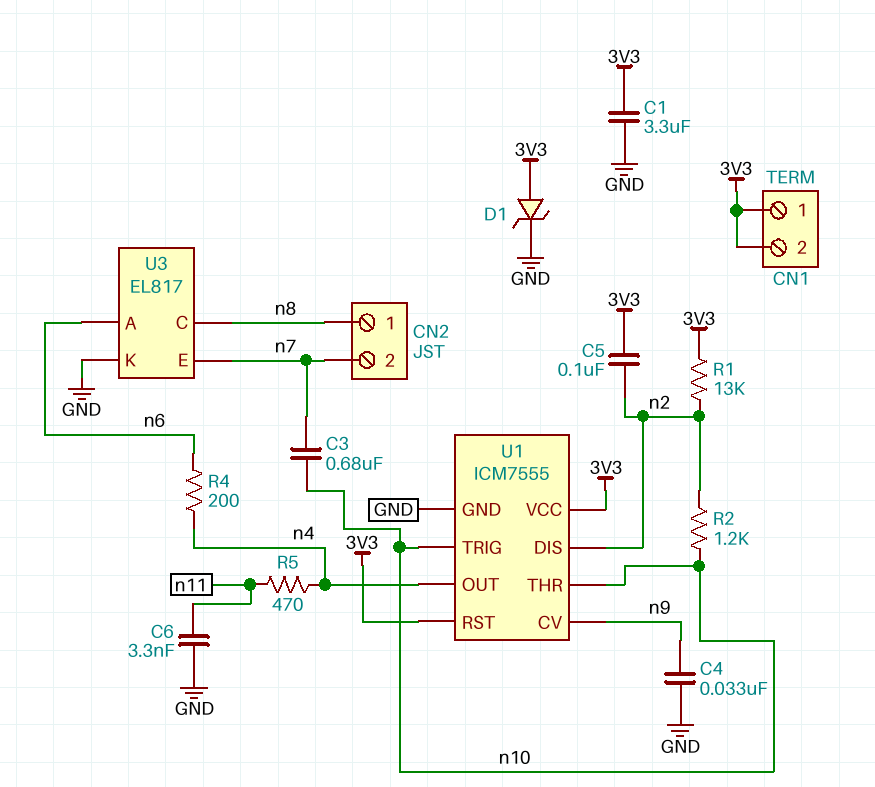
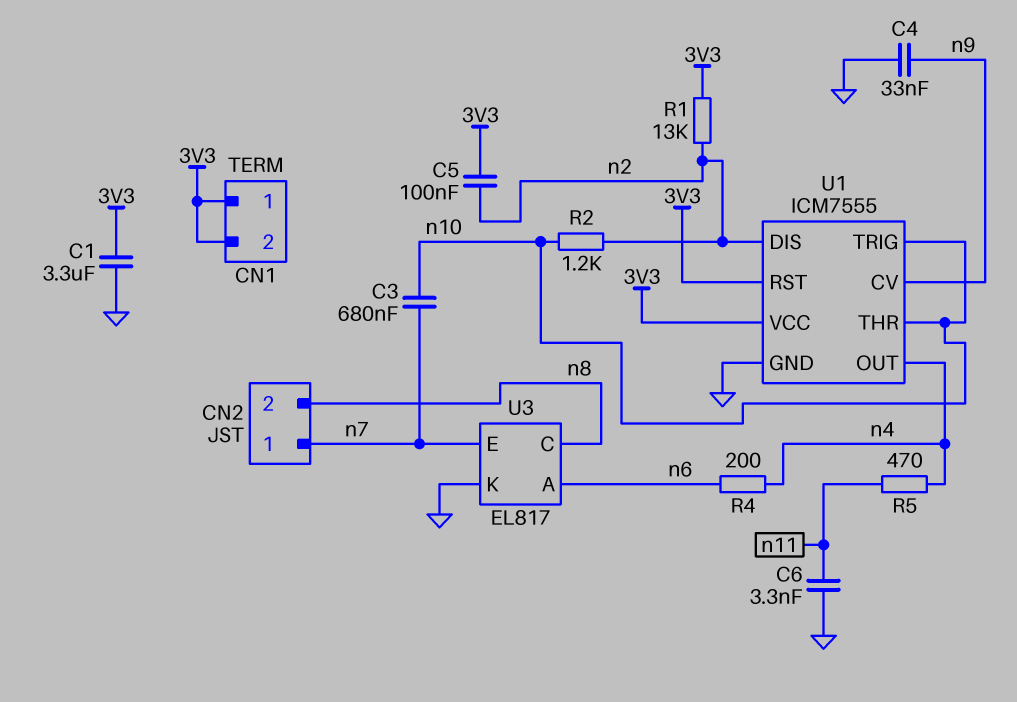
CN2 pin 1: n8 -> n7
CN2 pin 2: n7 -> n8
D1: zener (A 3V3, K GND) -> none

